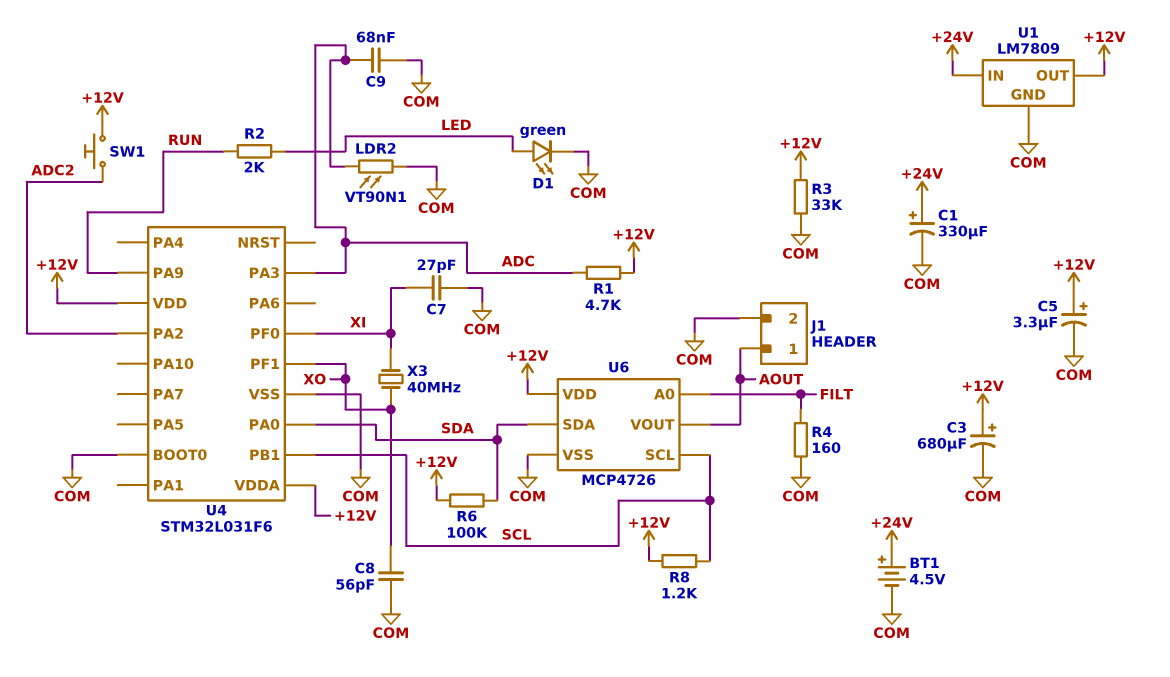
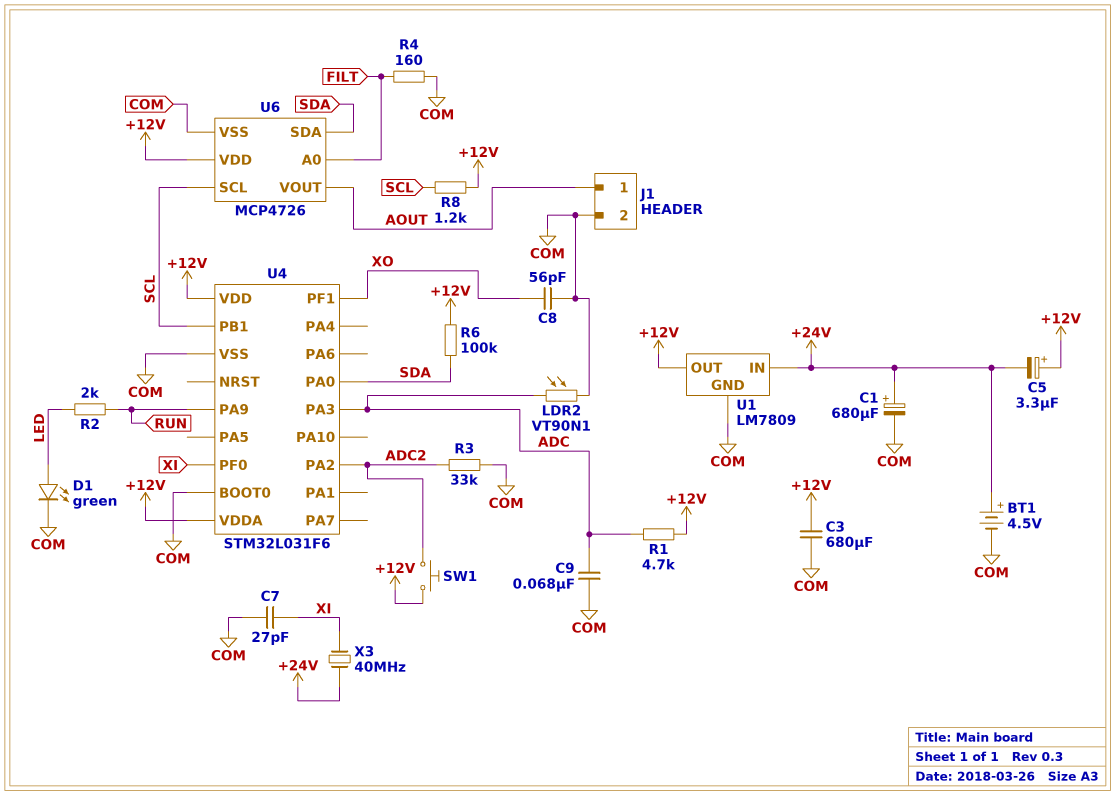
C1: 330uF (plus +24V, minus COM) -> 680uF (plus +24V, minus COM)
C3: 680uF (plus +12V, minus COM) -> 680uF (+12V, COM)
C5: 3.3uF (plus +12V, minus COM) -> 3.3uF (plus +12V, minus +24V)
R3: 33k (+12V, COM) -> 33k (ADC2, COM)
X3: 40MHz (XI, XO) -> 40MHz (+24V, XI)

